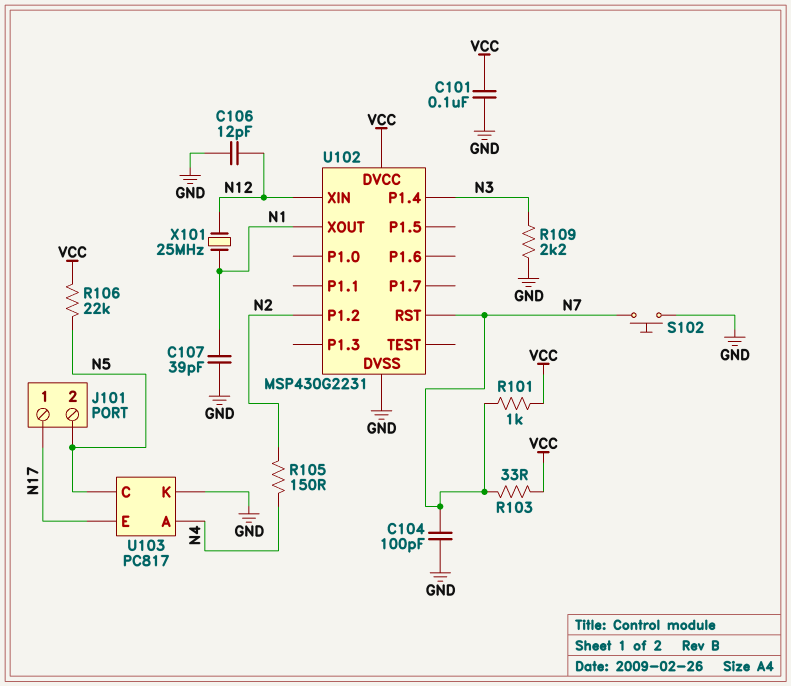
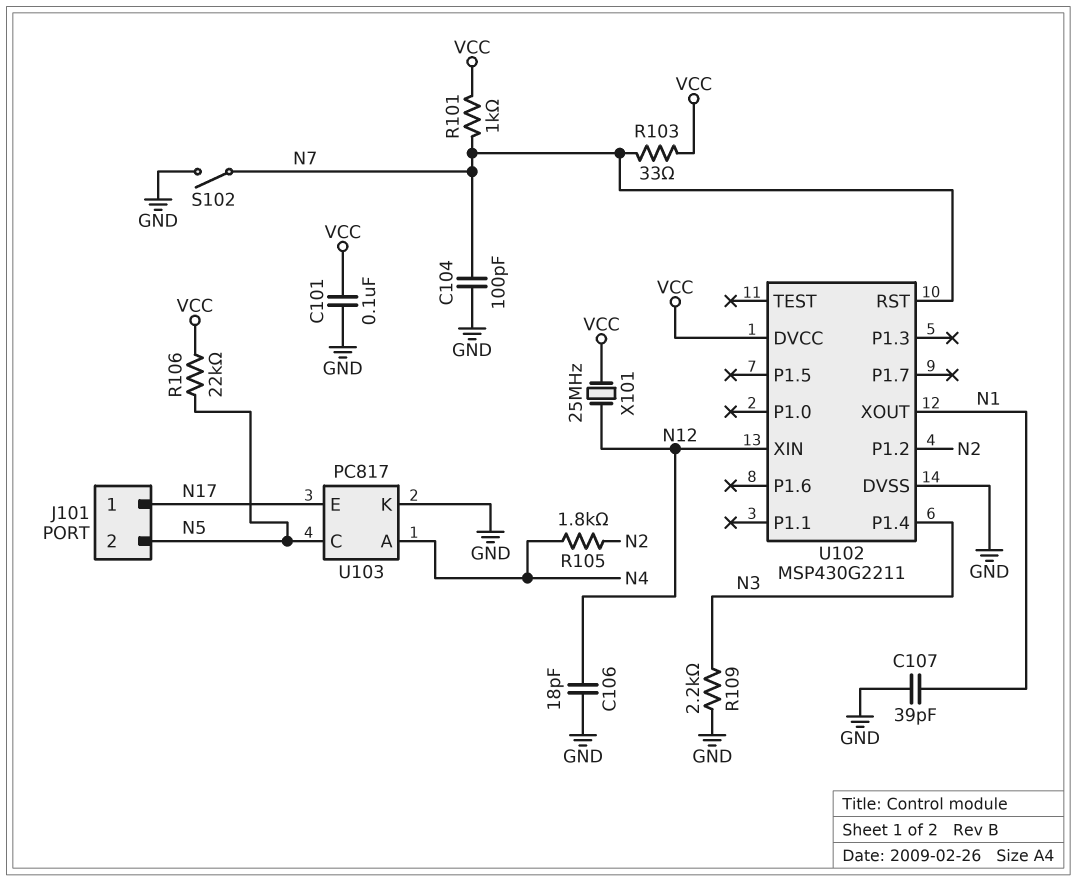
C106: 12pF (GND, N12) -> 18pF (GND, N12)
R105: 150 (N2, N4) -> 1.8k (N2, N4)
S102: button (GND, N7) -> switch (GND, N7)
U102: MSP430G2231 -> MSP430G2211
X101: 25MHz (N1, N12) -> 25MHz (N12, VCC)

